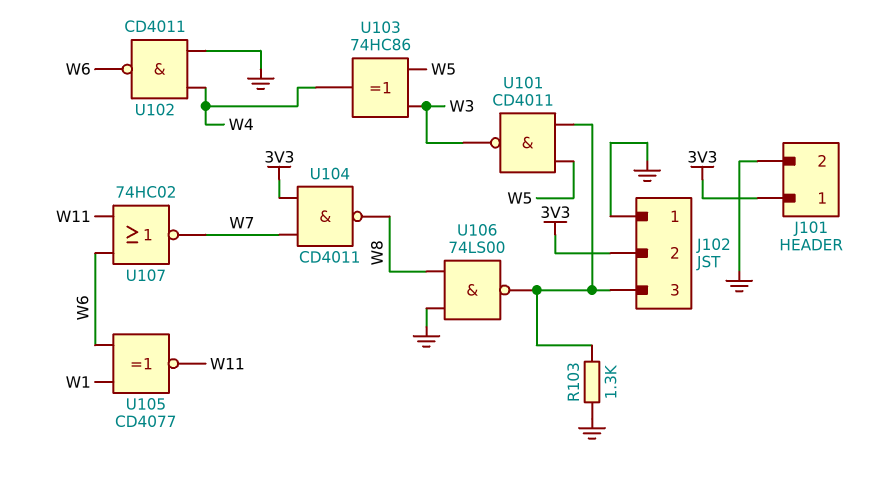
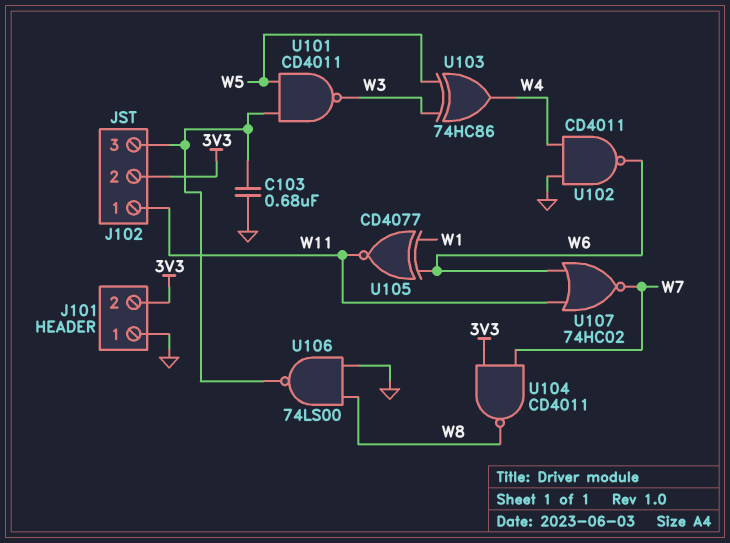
C103: none -> 680nF (GND, J102/3)
J101 pin 1: 3V3 -> GND
J101 pin 2: GND -> 3V3
J102 pin 1: GND -> W11
R103: 1.3k (GND, J102/3) -> none

